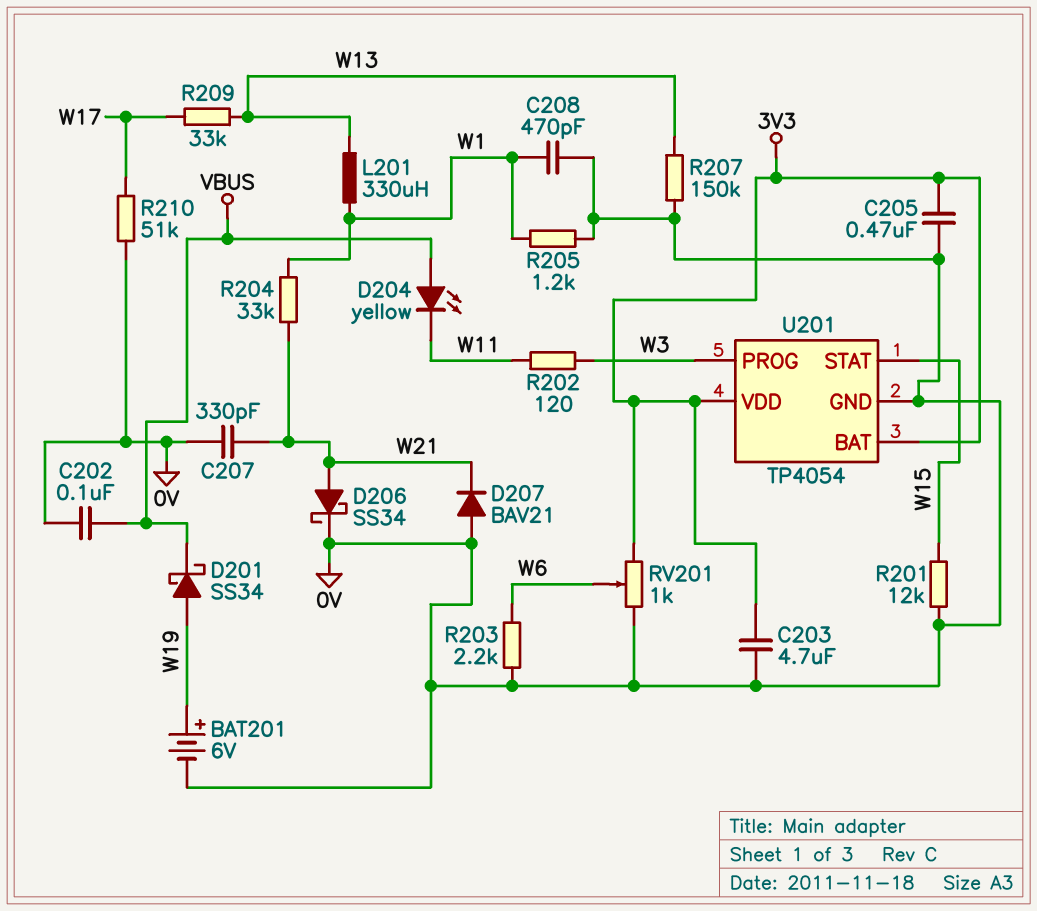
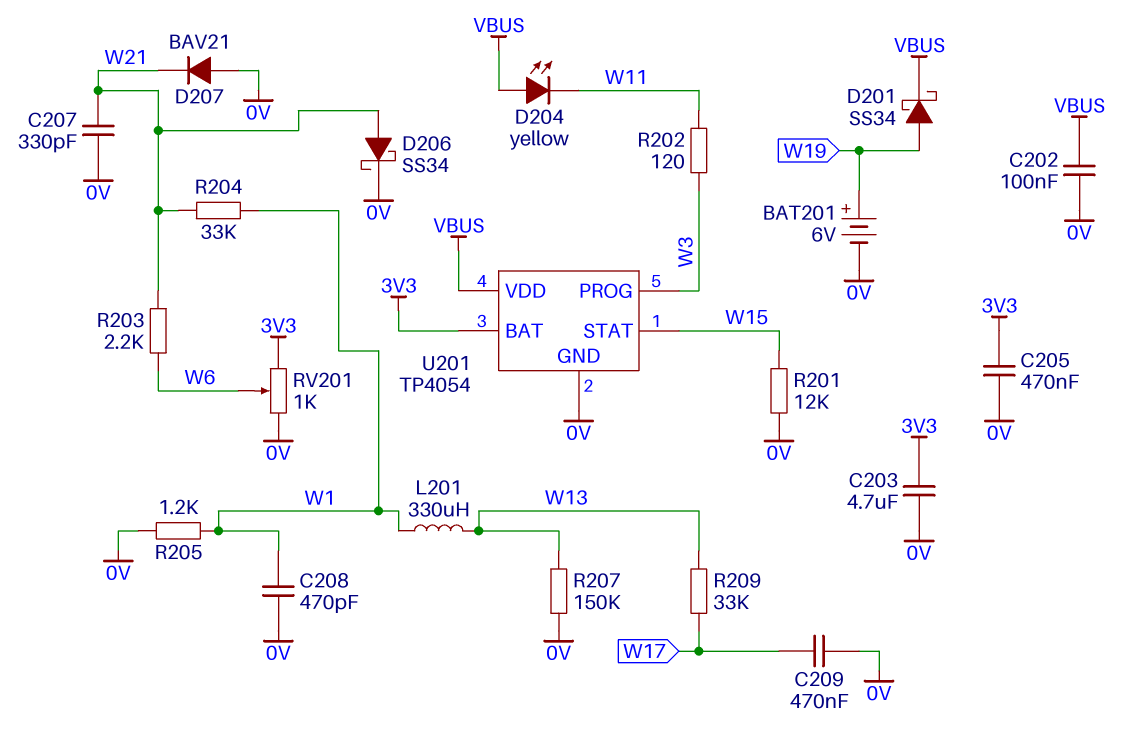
C209: none -> 470nF (0V, W17)
R203: 2.2k (0V, W6) -> 2.2k (W6, W21)
R210: 51k (0V, W17) -> none
U201 pin VDD: 3V3 -> VBUS

